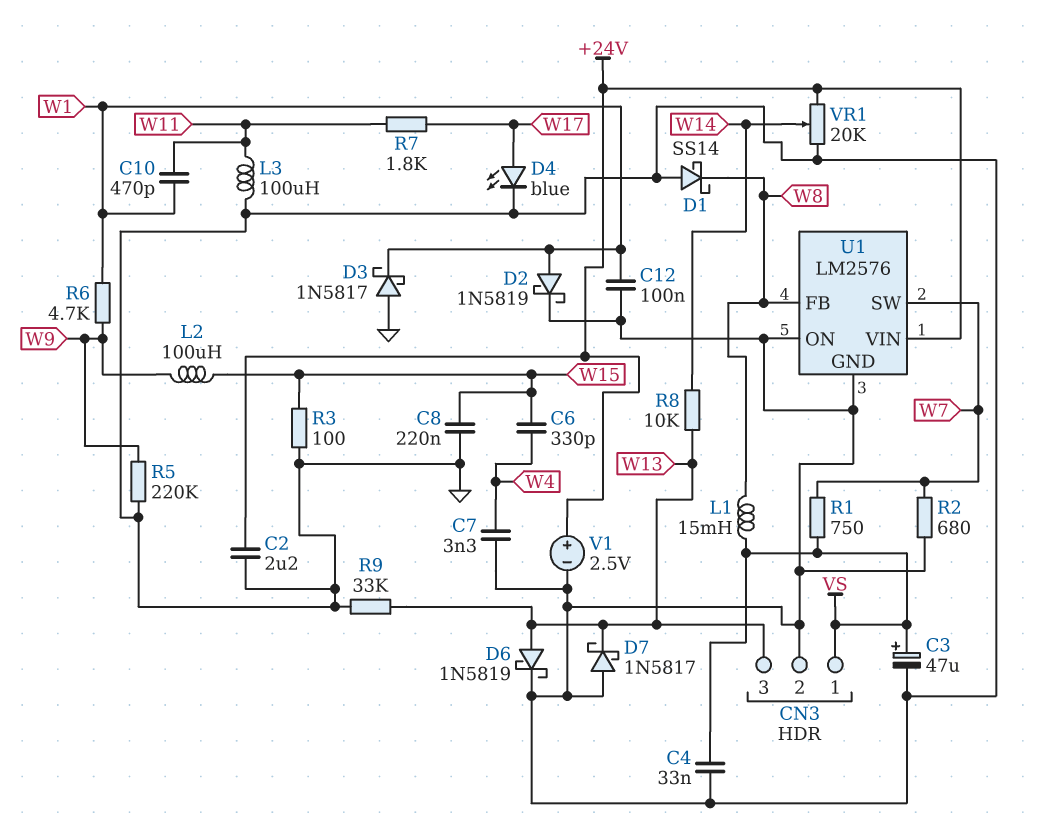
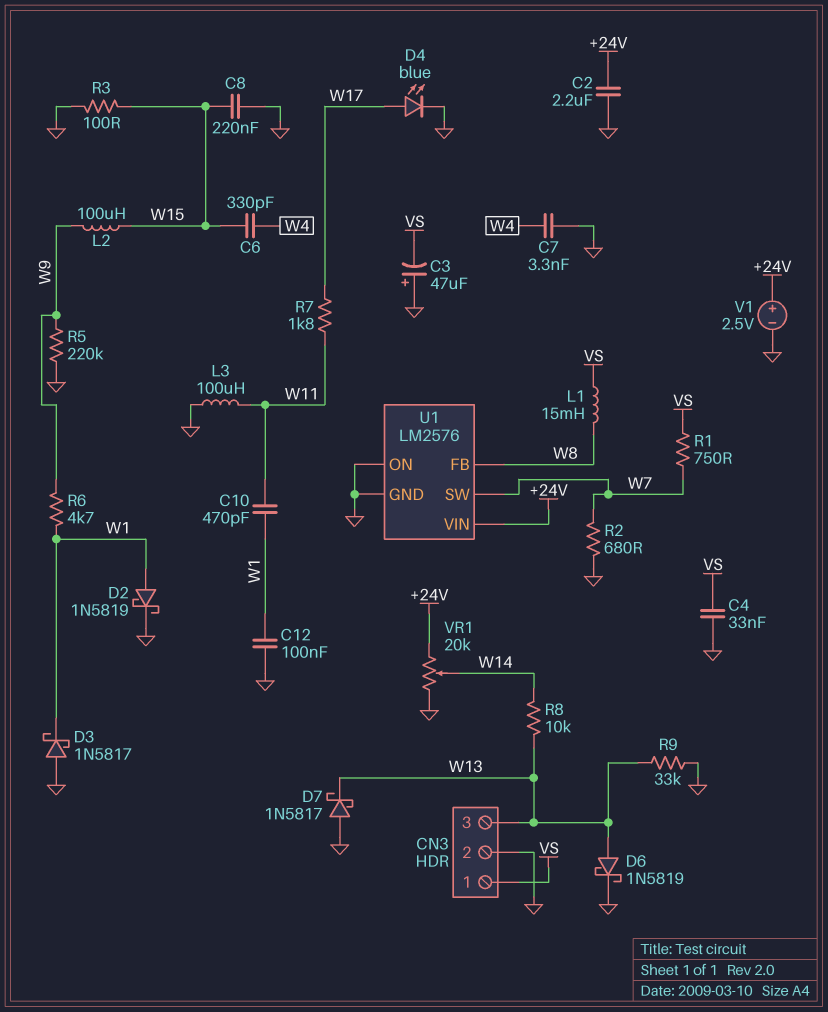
C3: 47uF (plus VS, minus GND) -> 47uF (plus GND, minus VS)
D1: schottky SS14 (A GND, K W8) -> none

